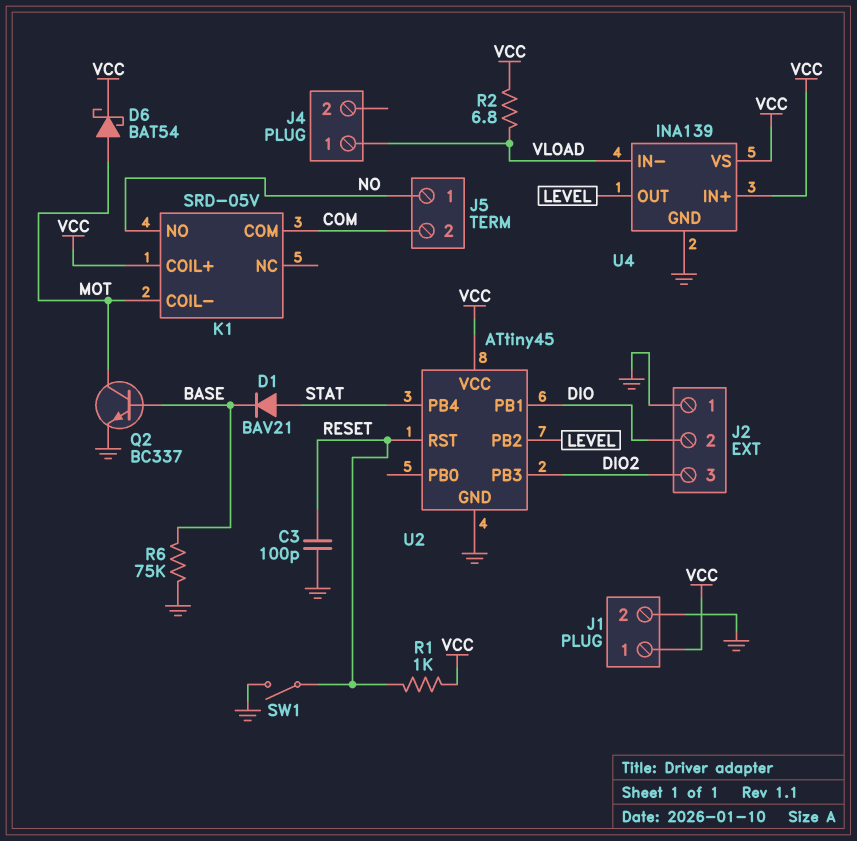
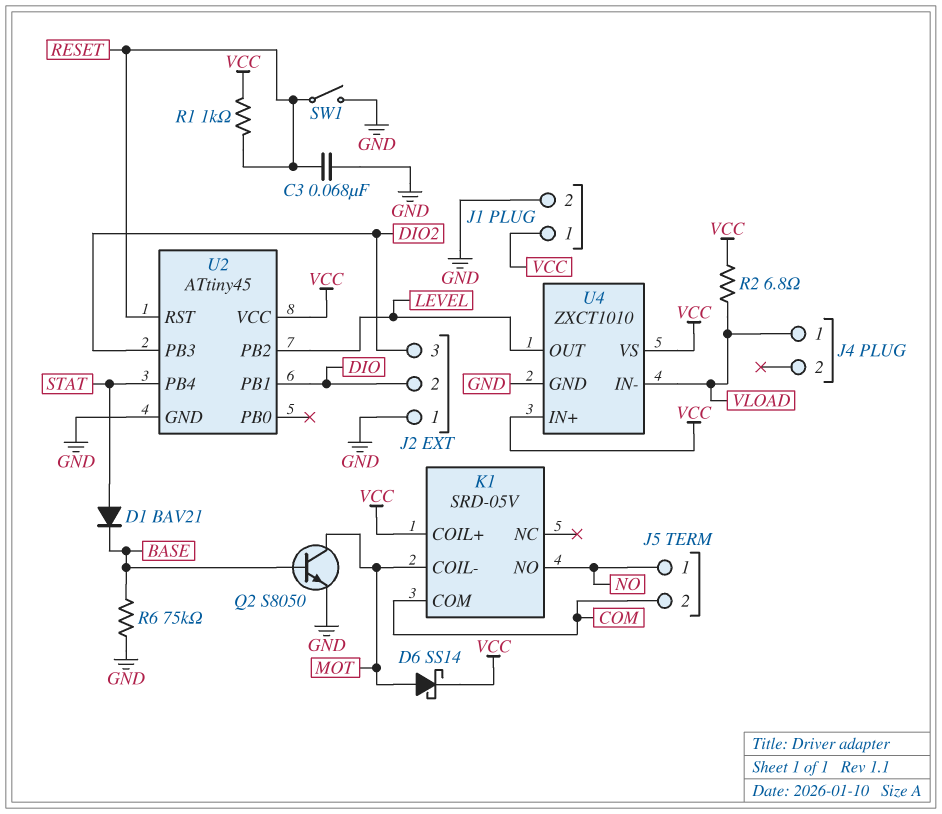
C3: 100pF (GND, RESET) -> 68nF (GND, RESET)
D6: schottky BAT54 (A MOT, K VCC) -> schottky SS14 (A MOT, K VCC)
Q2: NPN BC337 (B BASE, C MOT, E GND) -> NPN S8050 (B BASE, C MOT, E GND)
U4: INA139 -> ZXCT1010

